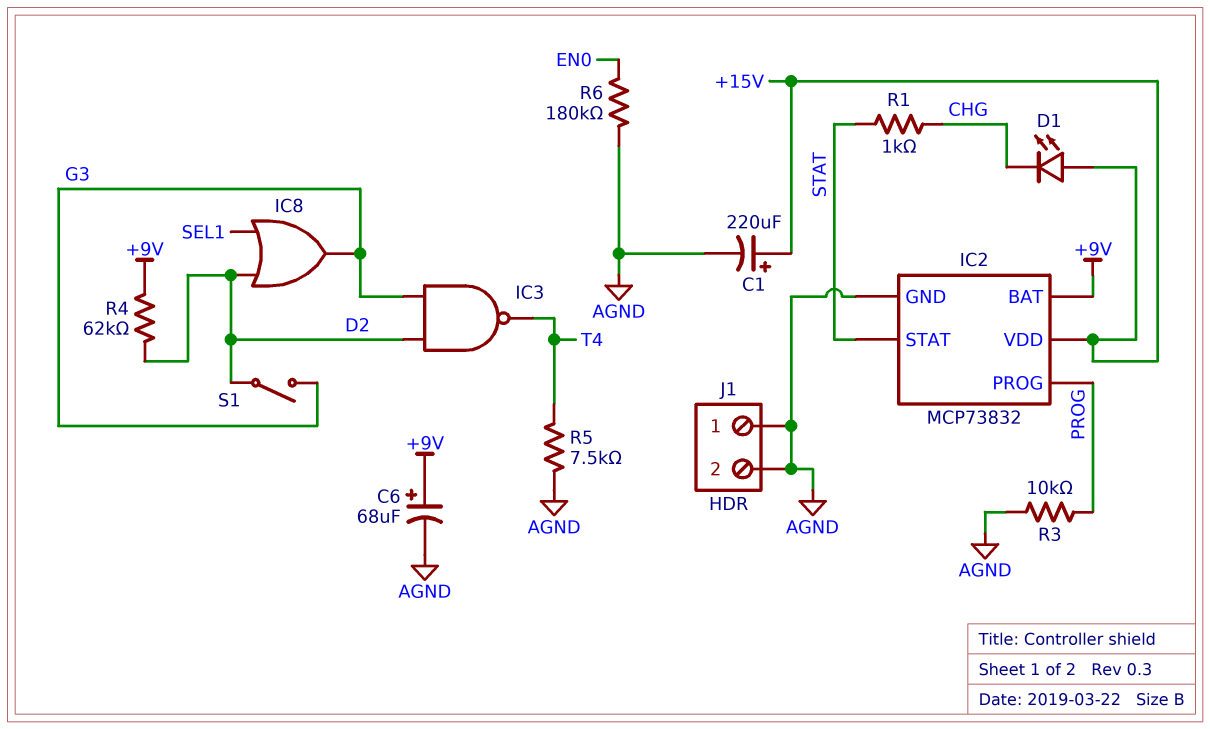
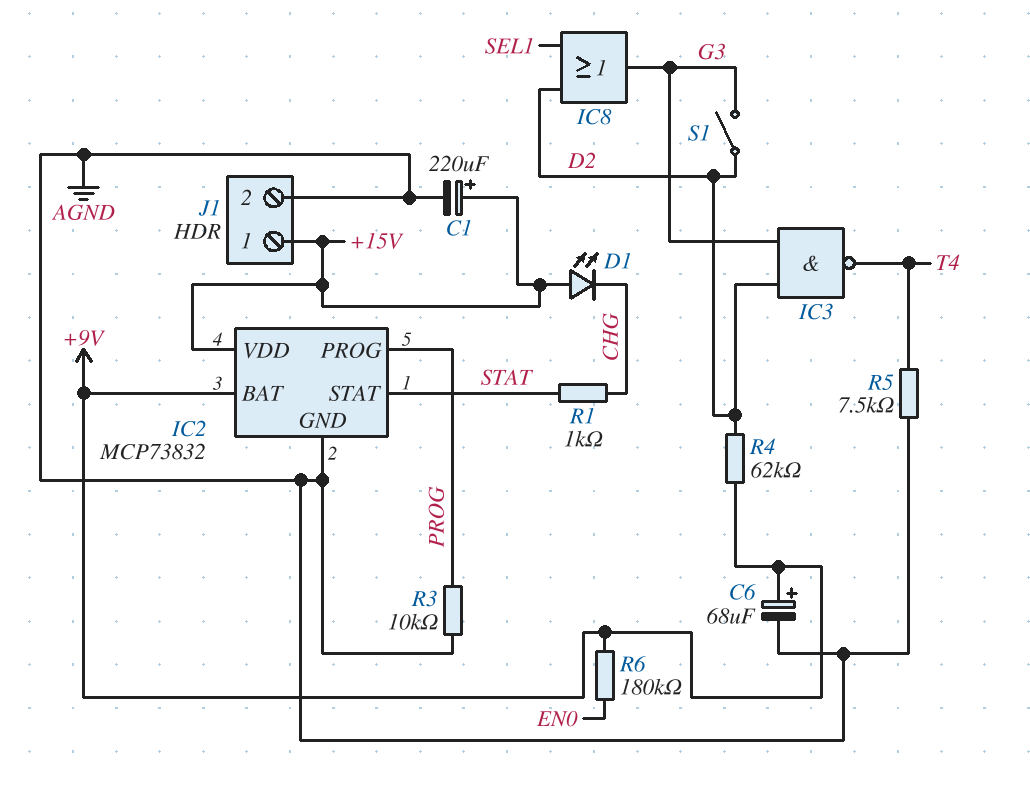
J1 pin 1: AGND -> +15V
R6: 180k (AGND, EN0) -> 180k (+9V, EN0)

